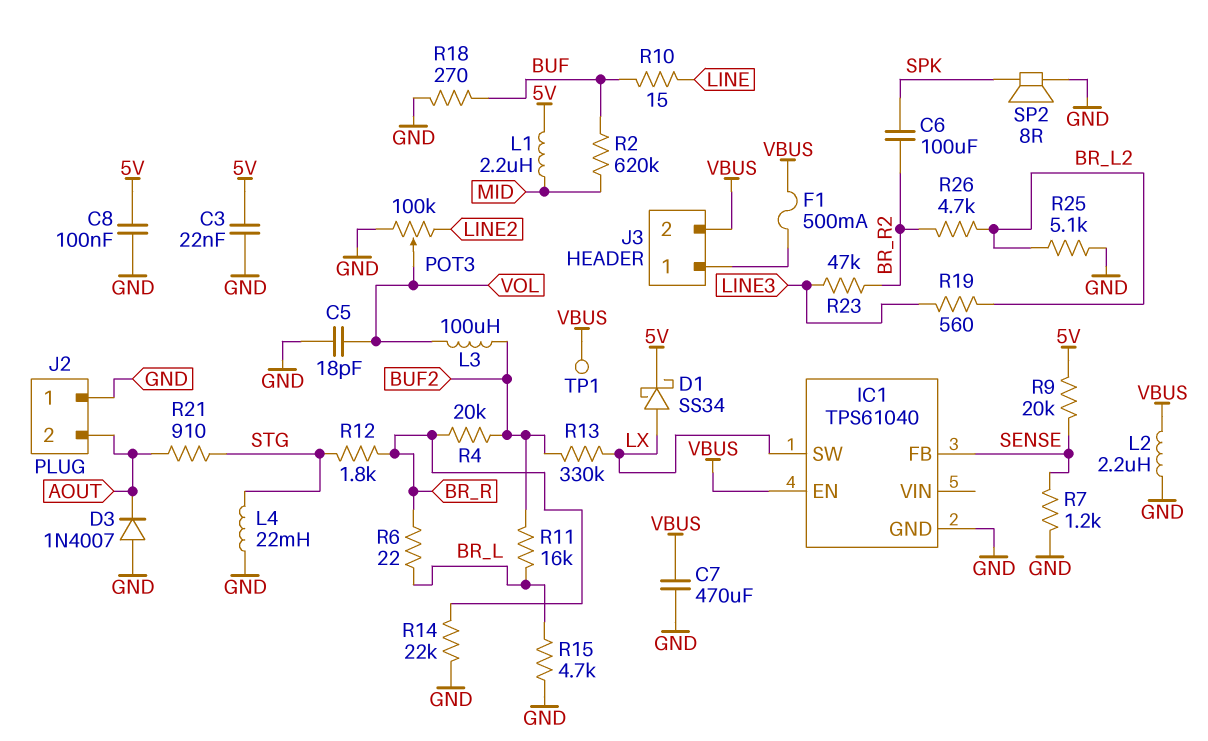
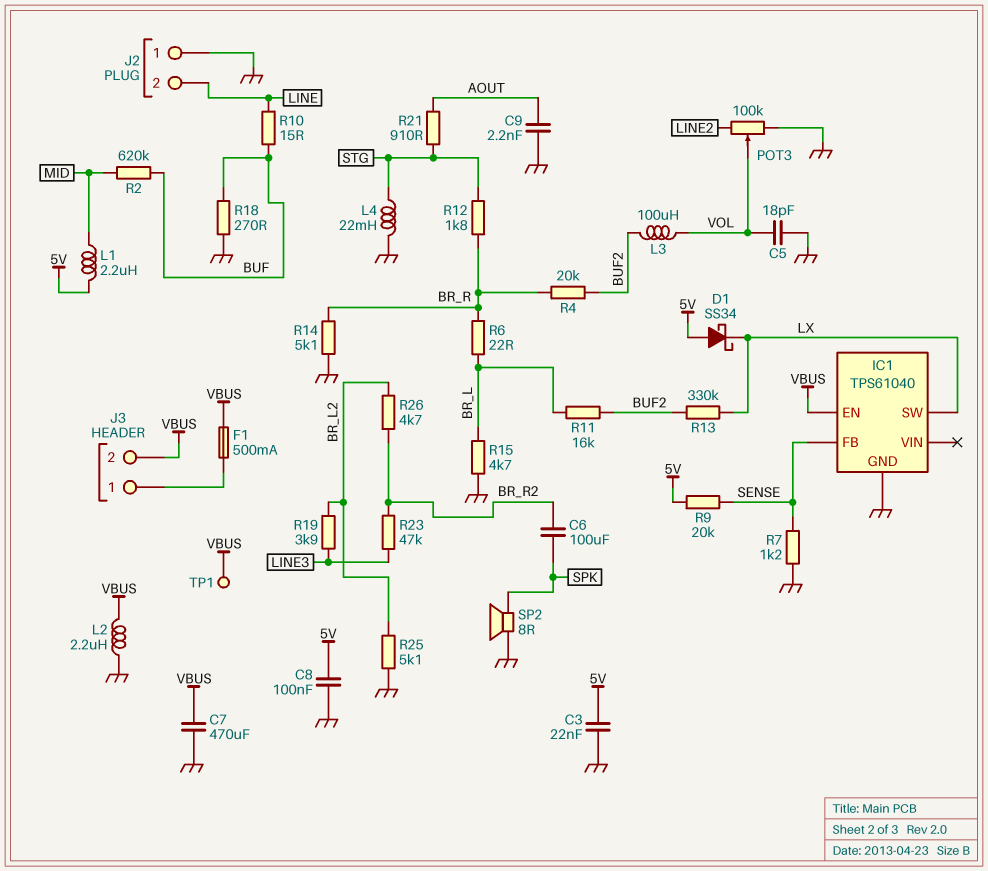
C9: none -> 2.2nF (AOUT, GND)
D1: schottky SS34 (A LX, K 5V) -> schottky SS34 (A 5V, K LX)
D3: diode 1N4007 (A GND, K AOUT) -> none
J2 pin 2: AOUT -> LINE
R14: 22k (BR_R, GND) -> 5.1k (BR_R, GND)
R19: 560 (BR_L2, LINE3) -> 3.9k (BR_L2, LINE3)

